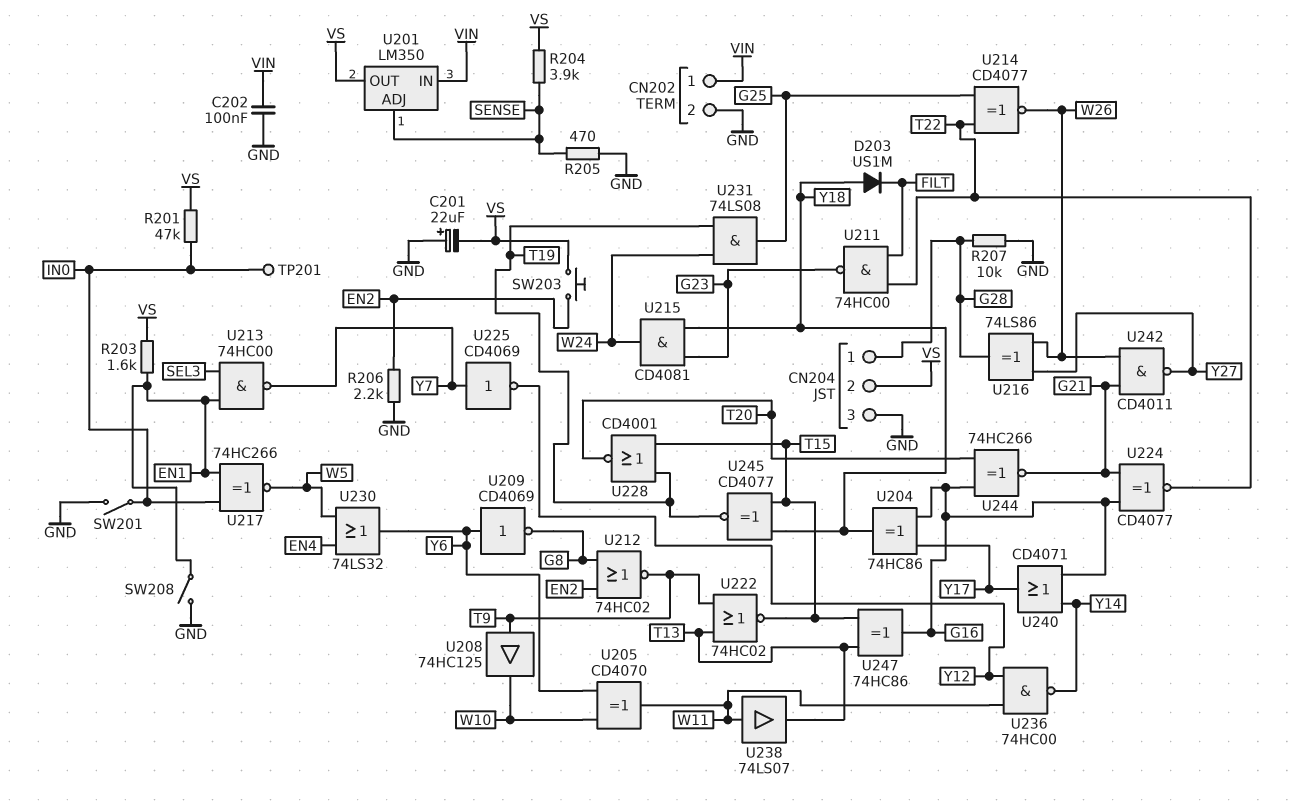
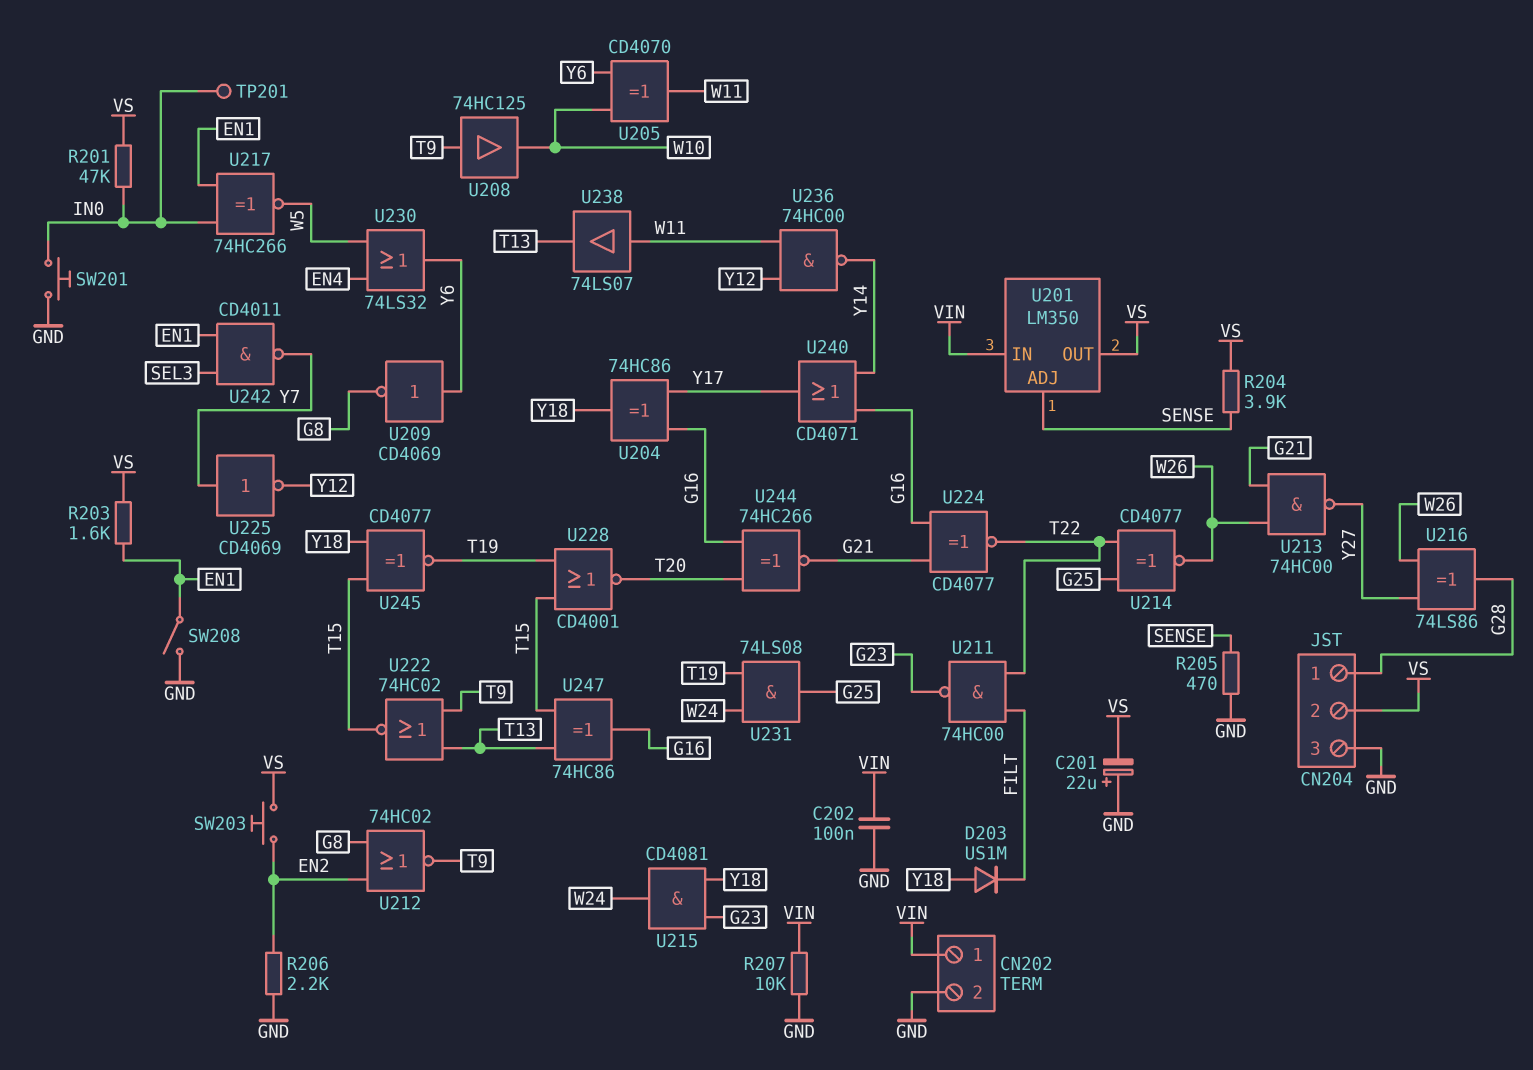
R207: 10k (G28, GND) -> 10k (GND, VIN)
SW201: switch (GND, IN0) -> button (GND, IN0)
U213: NAND 74HC00 (in EN1, in SEL3, out Y7) -> NAND 74HC00 (in G21, in W26, out Y27)
U242: NAND CD4011 (in G21, in W26, out Y27) -> NAND CD4011 (in EN1, in SEL3, out Y7)

